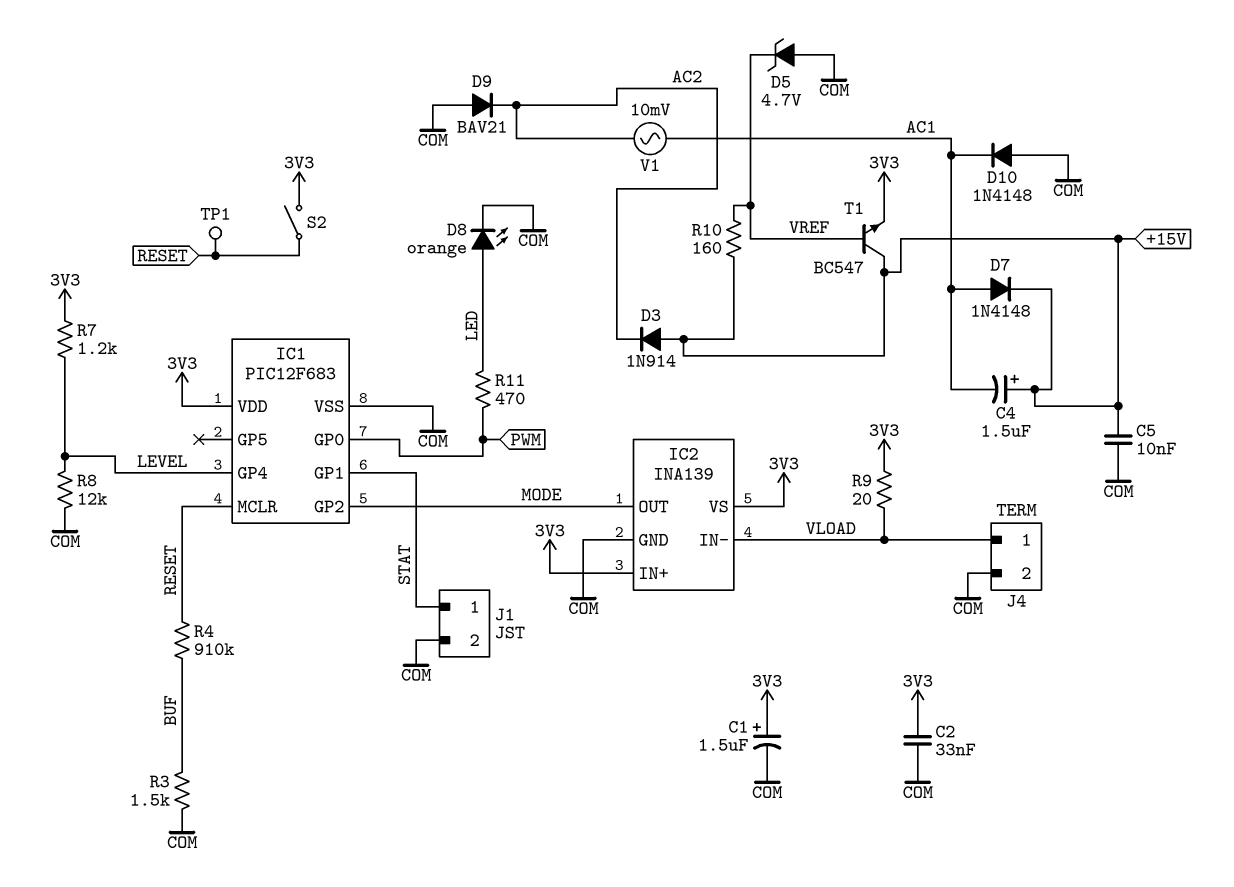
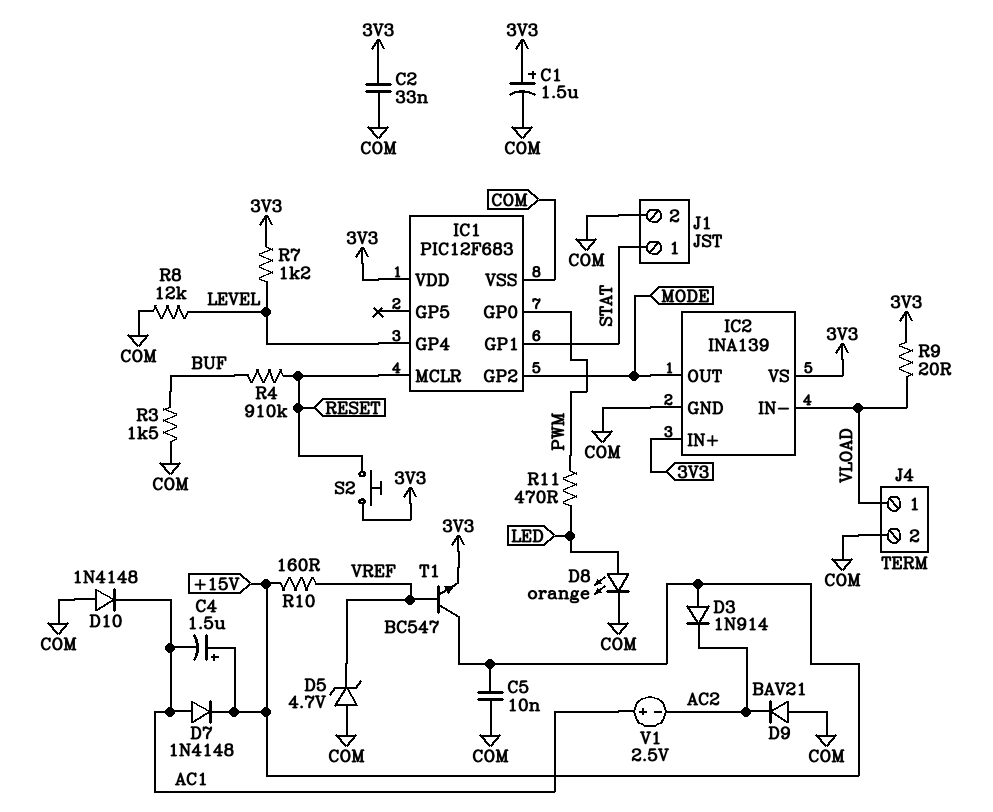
S2: switch (3V3, RESET) -> button (3V3, RESET)
TP1: test point (RESET) -> none
V1: AC 10mV (AC1, AC2) -> 2.5V (plus AC1, minus AC2)

